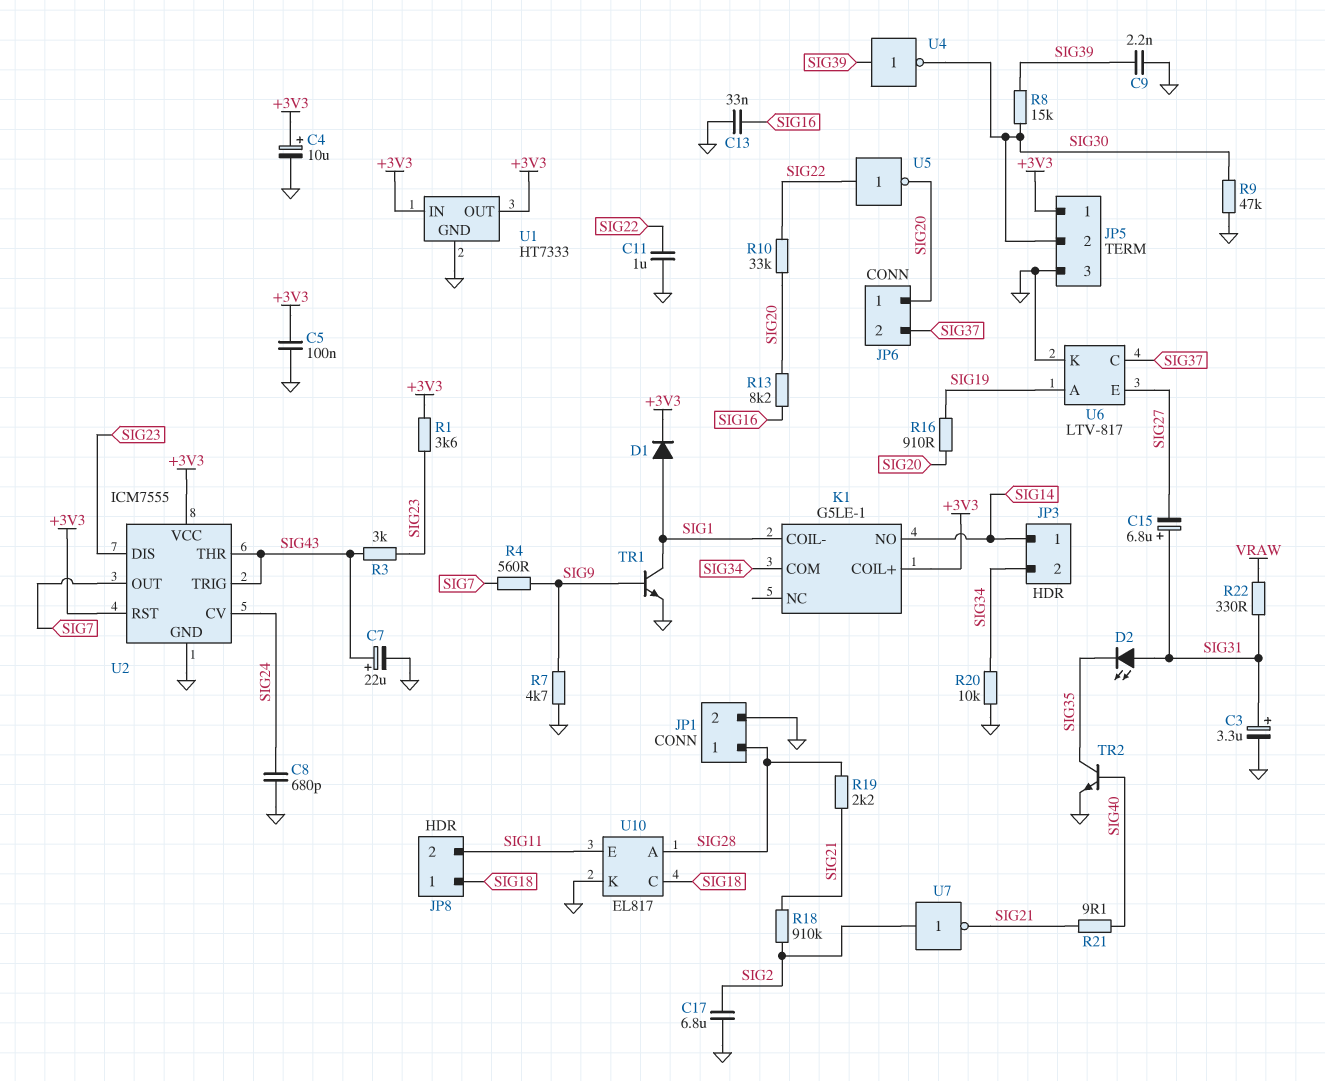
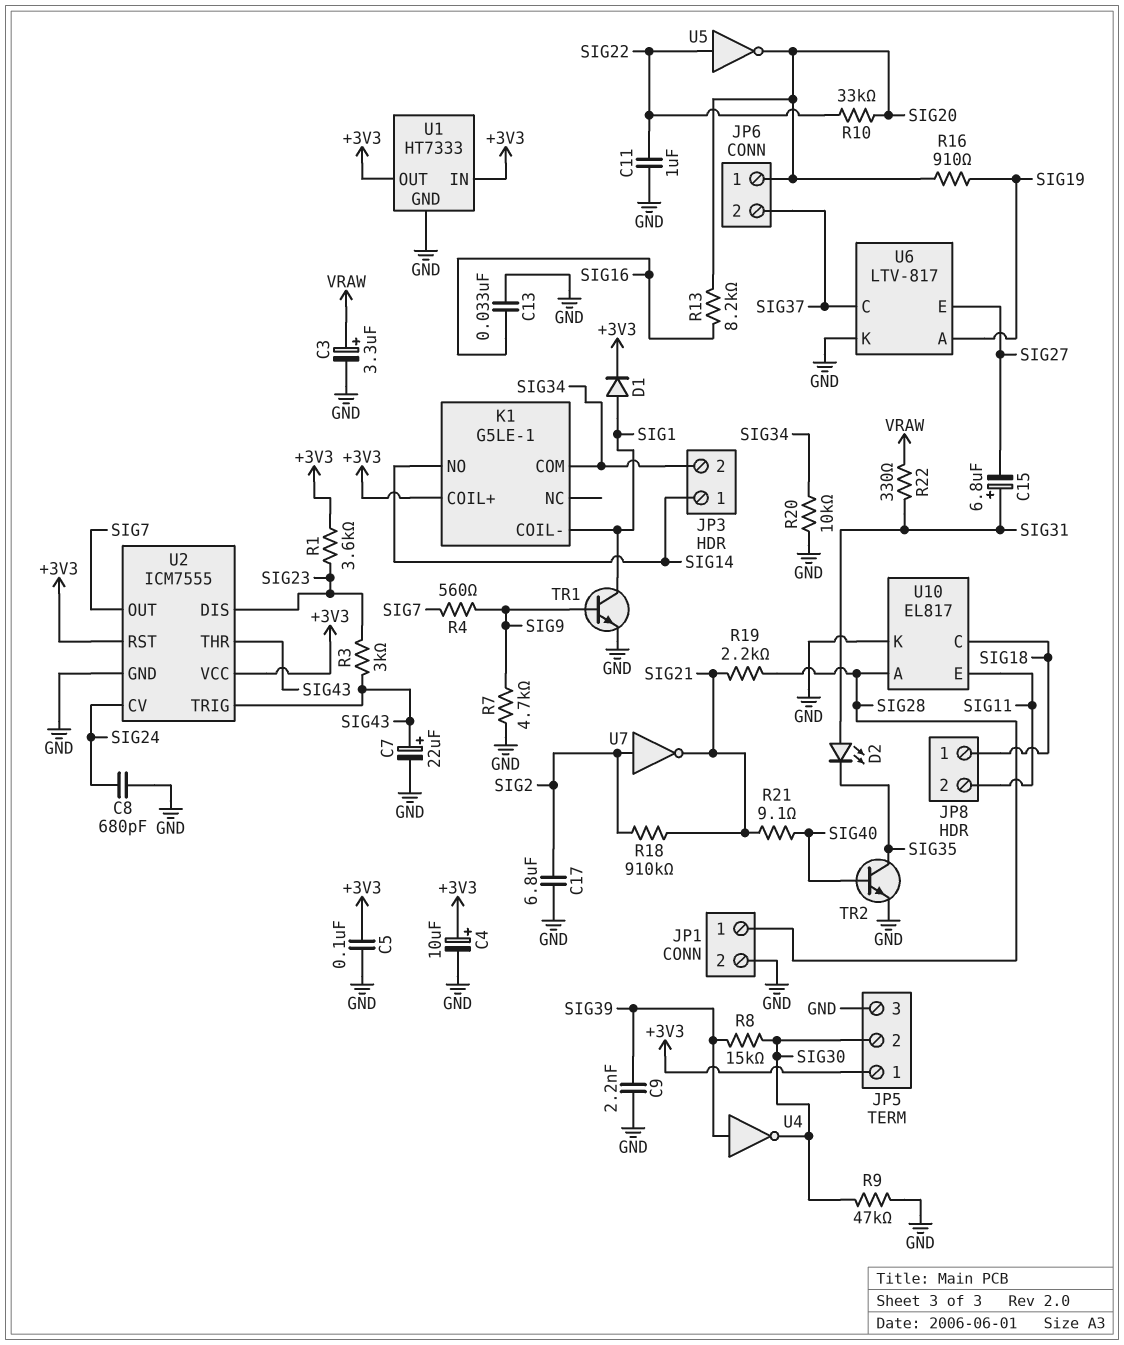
C3: 3.3uF (plus SIG31, minus GND) -> 3.3uF (plus VRAW, minus GND)

